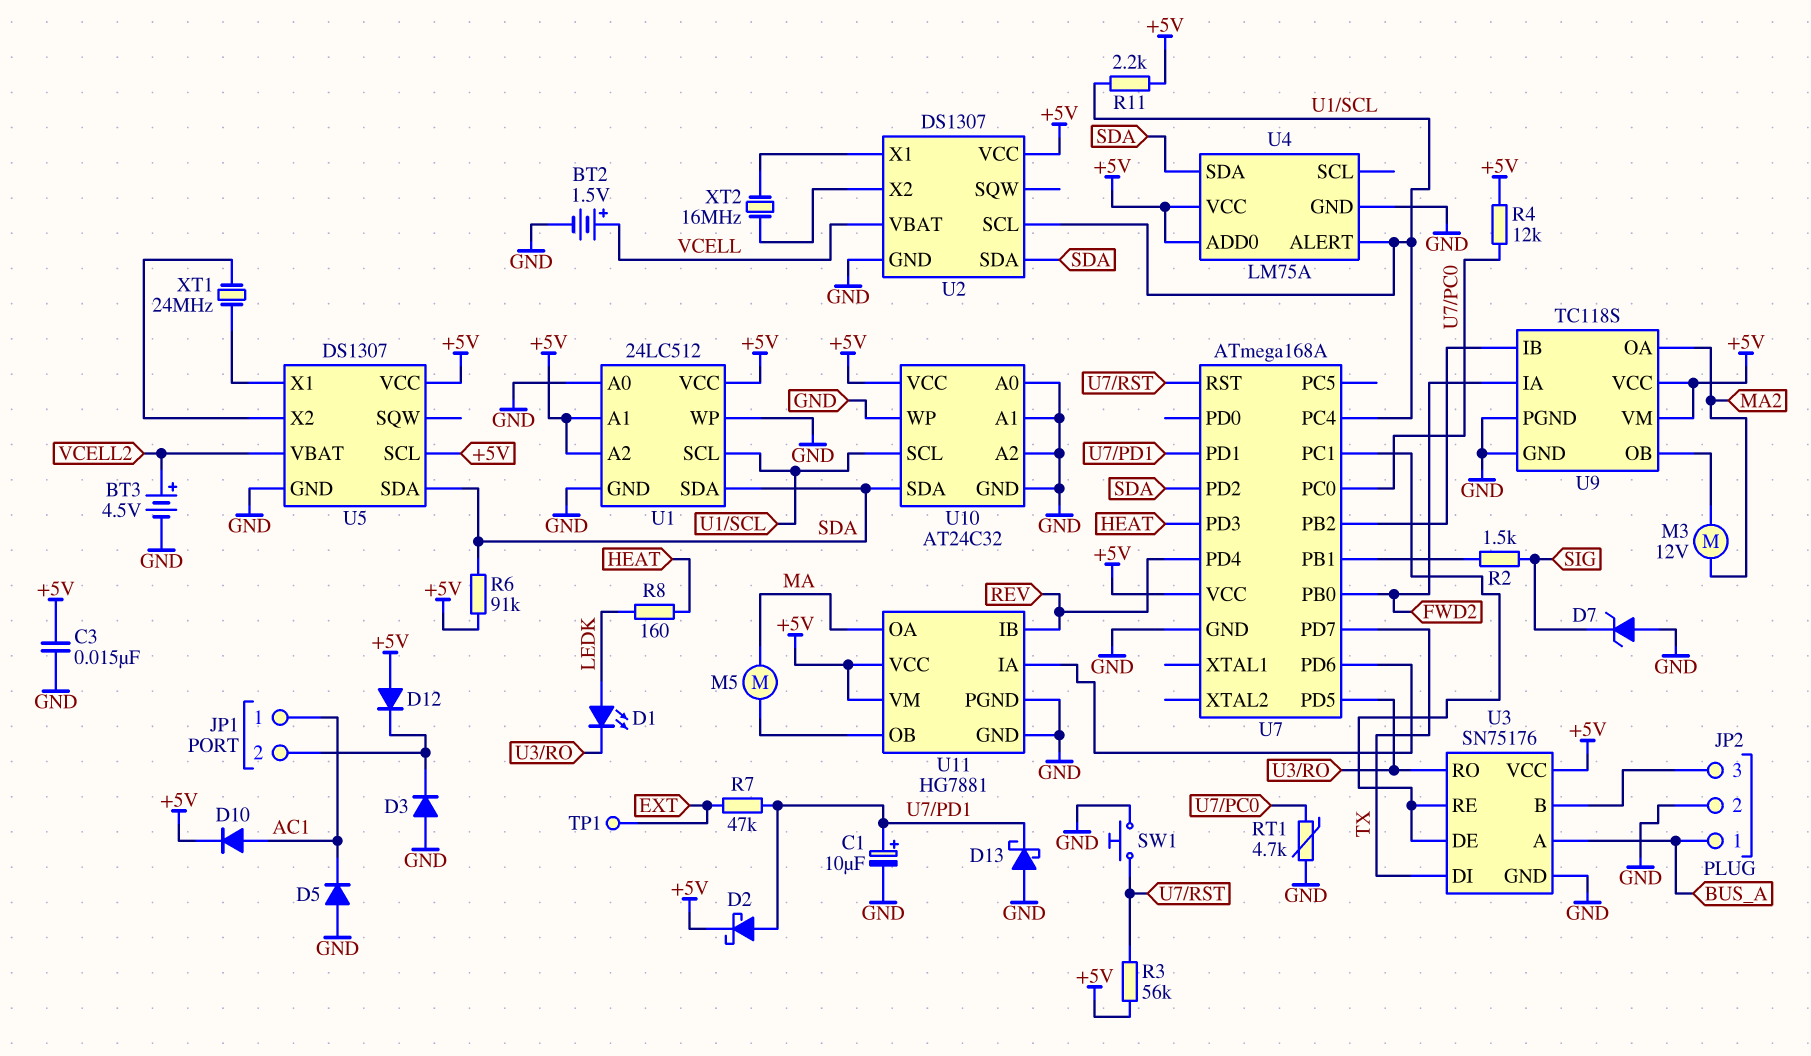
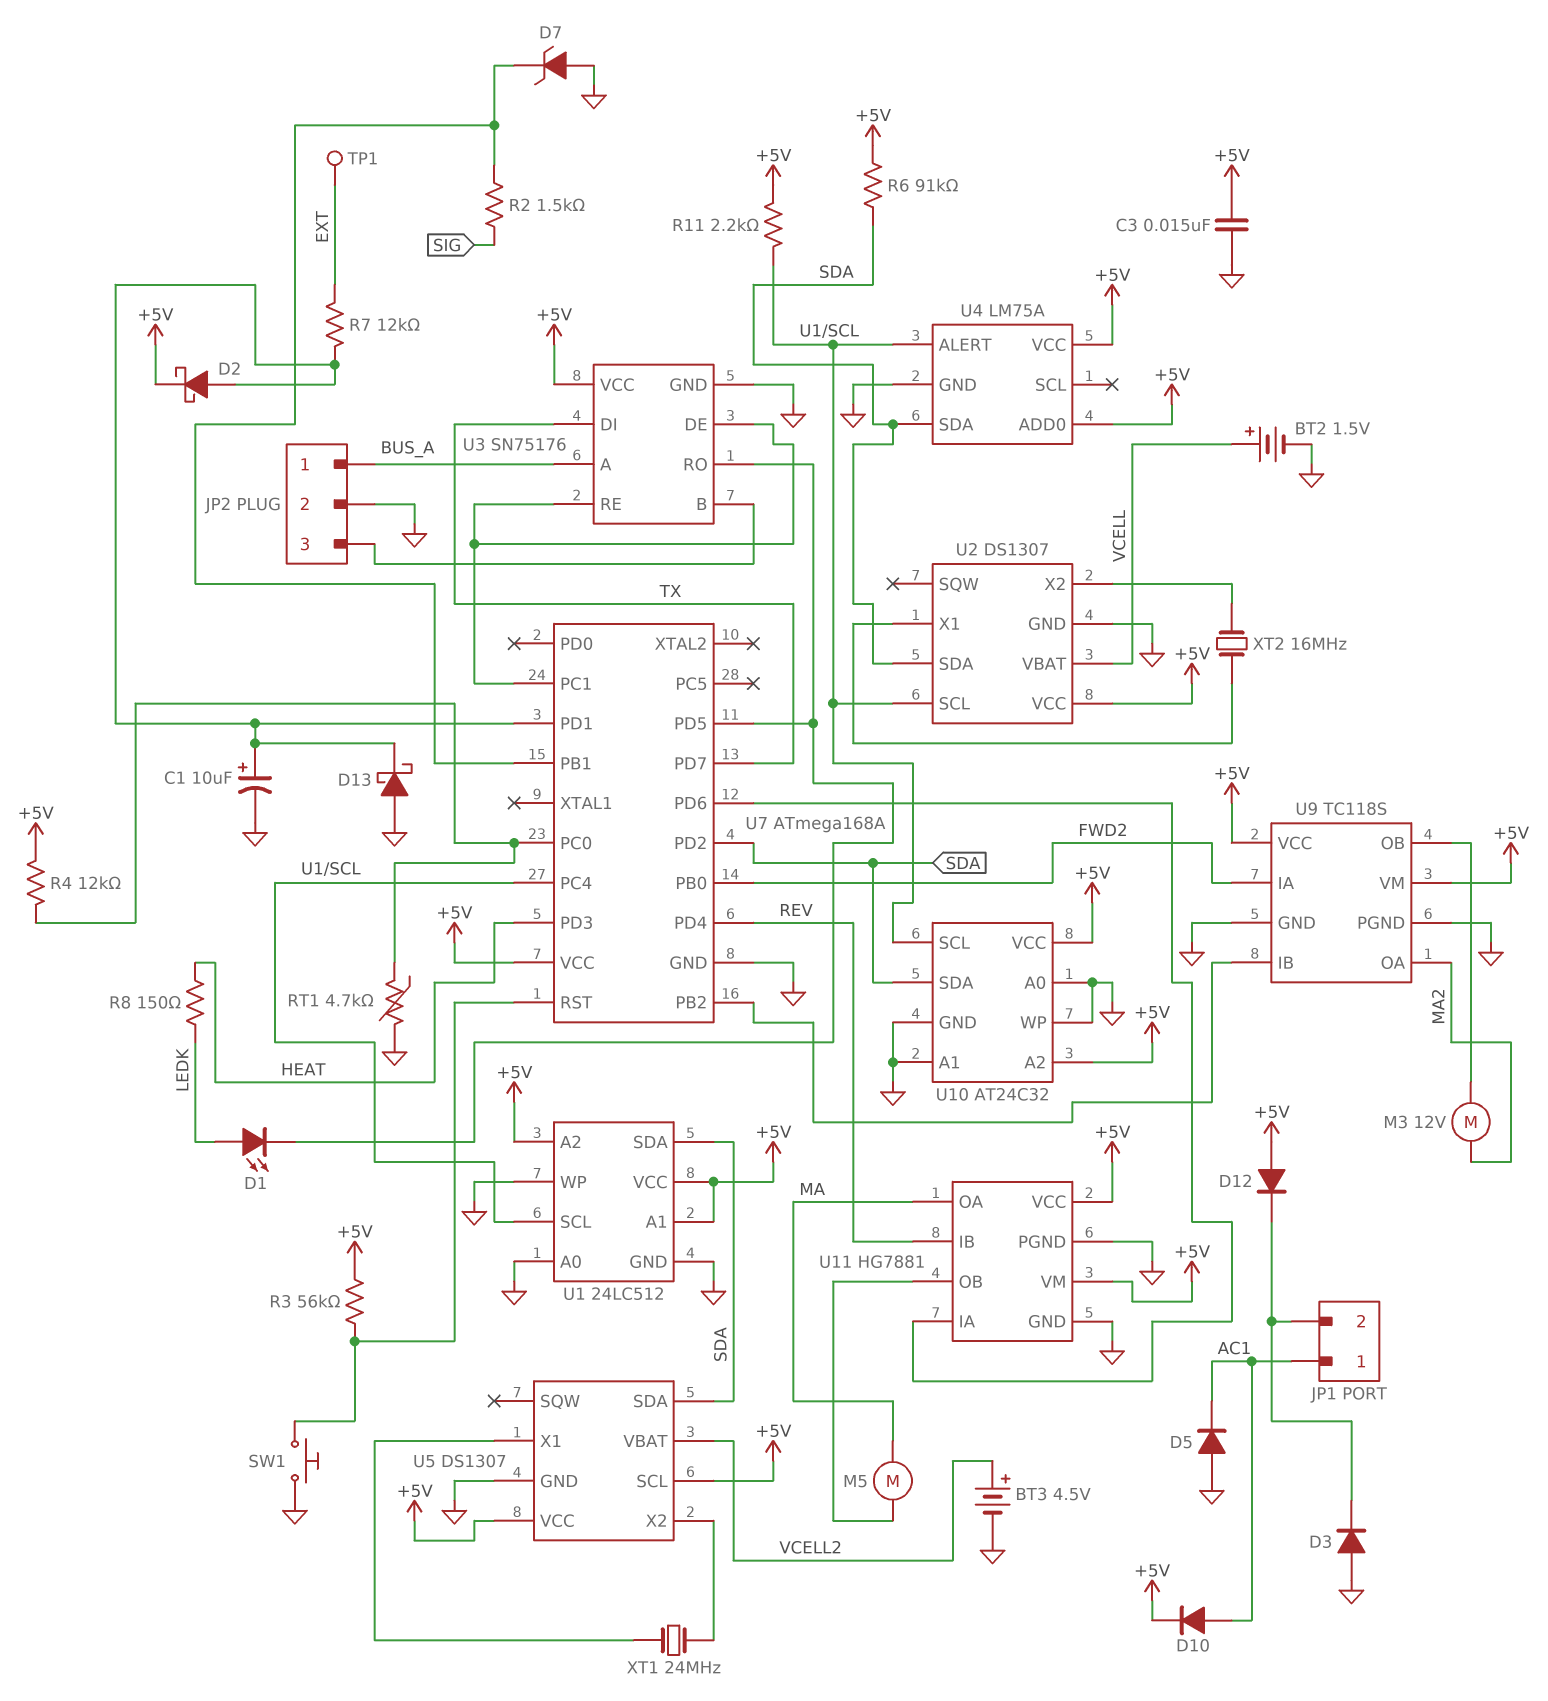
D7: zener (A GND, K SIG) -> zener (A GND, K U7/PB1)
R7: 47k (EXT, U7/PD1) -> 12k (EXT, U7/PD1)
R8: 160 (HEAT, LEDK) -> 150 (HEAT, LEDK)
U10 pin A2: GND -> +5V

